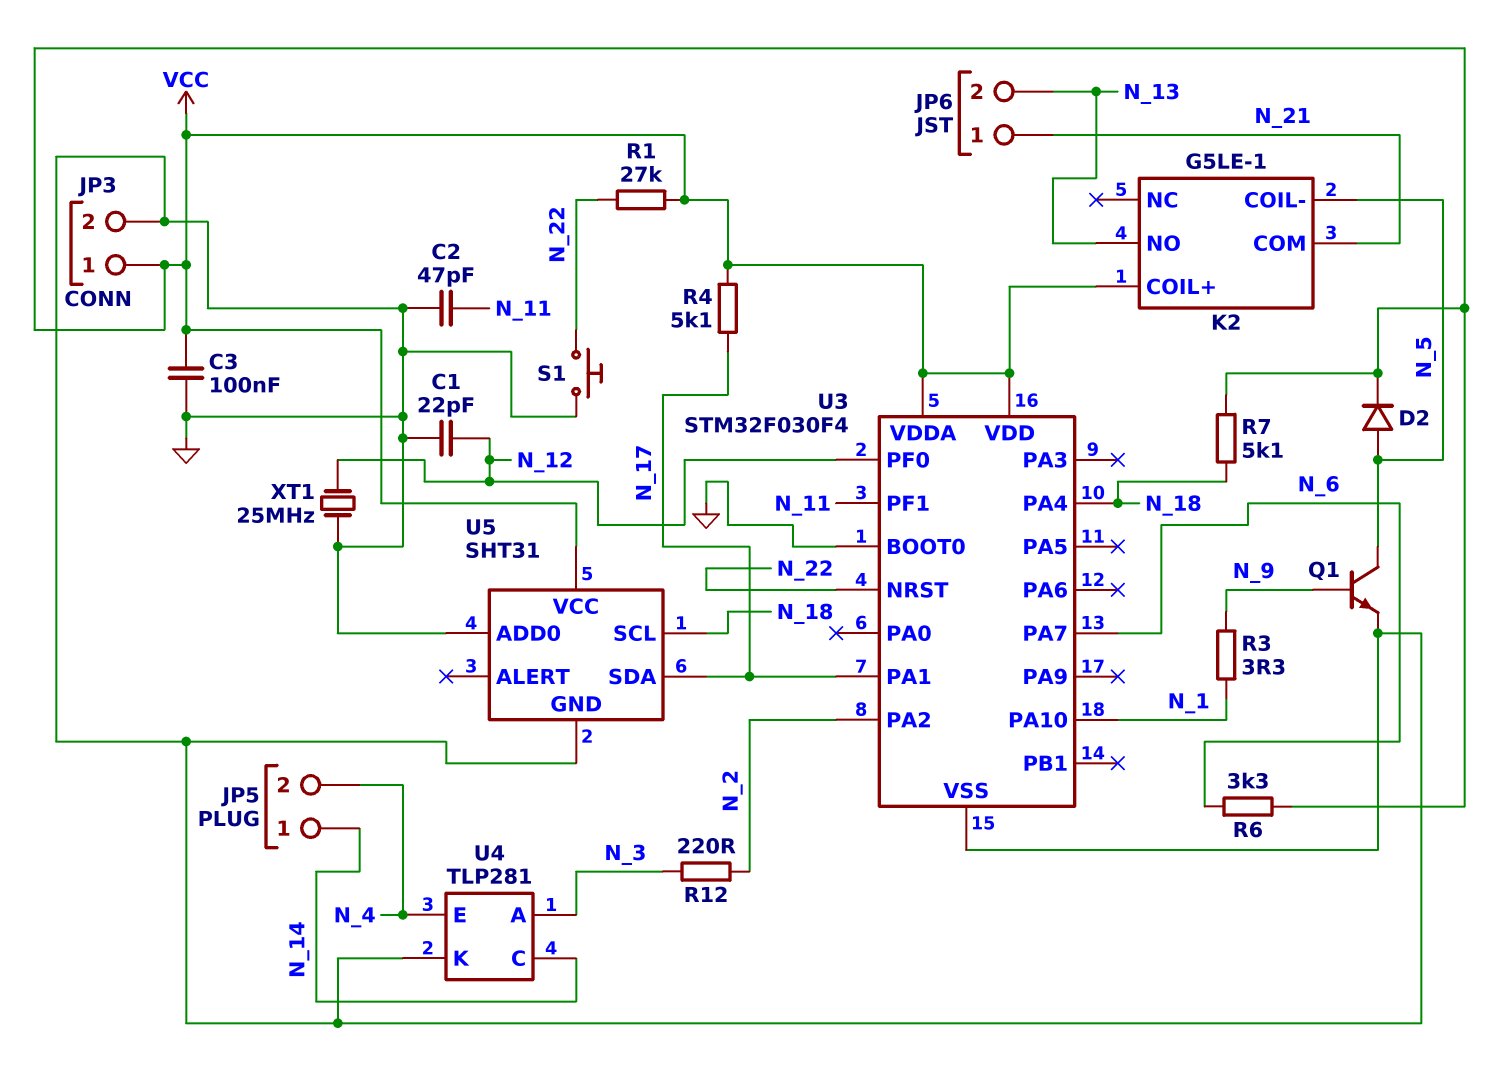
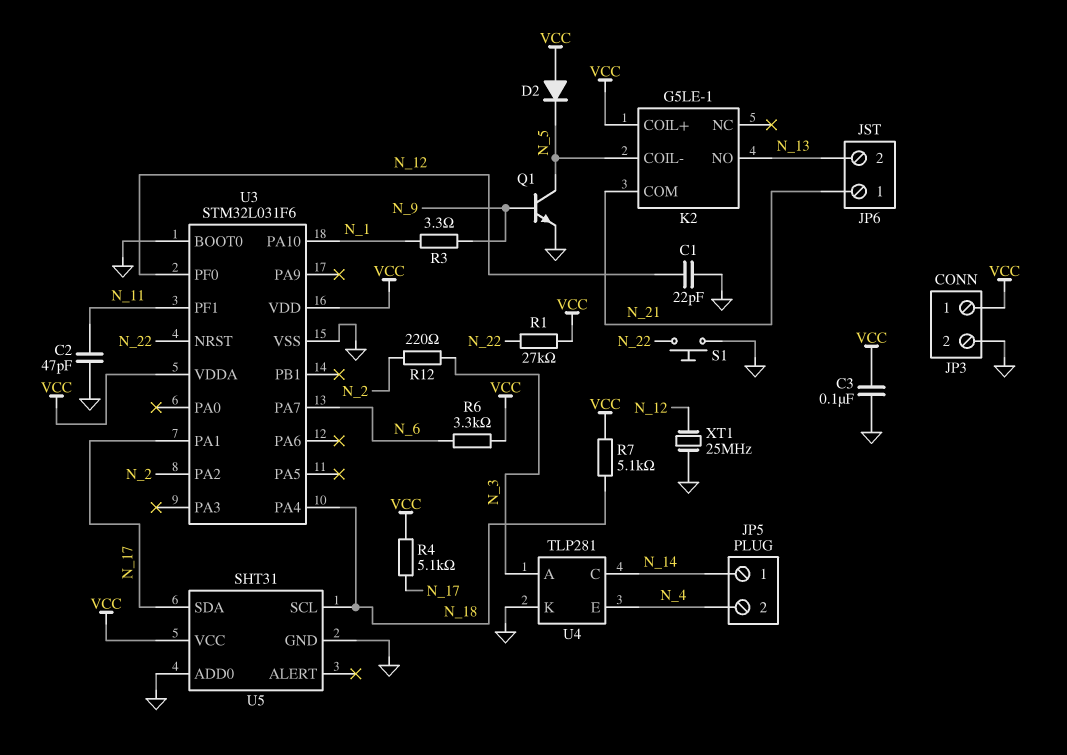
D2: diode (A N_5, K VCC) -> diode (A VCC, K N_5)
U3: STM32F030F4 -> STM32L031F6

